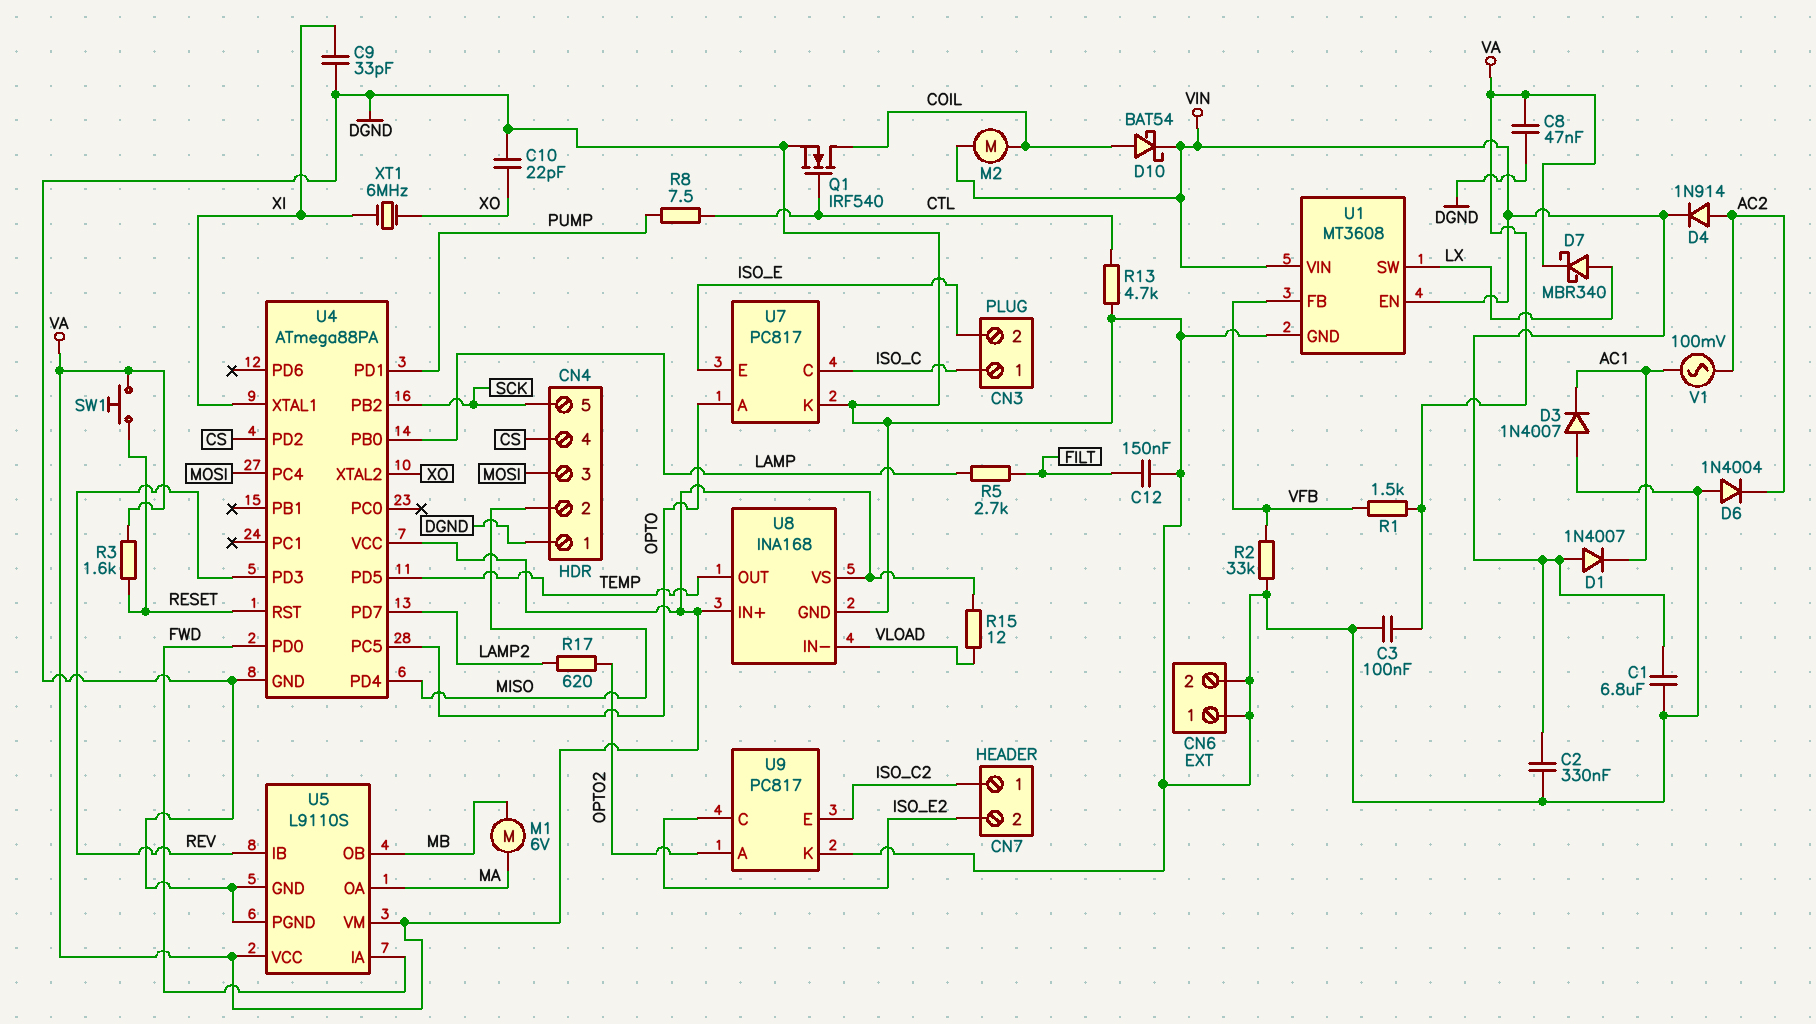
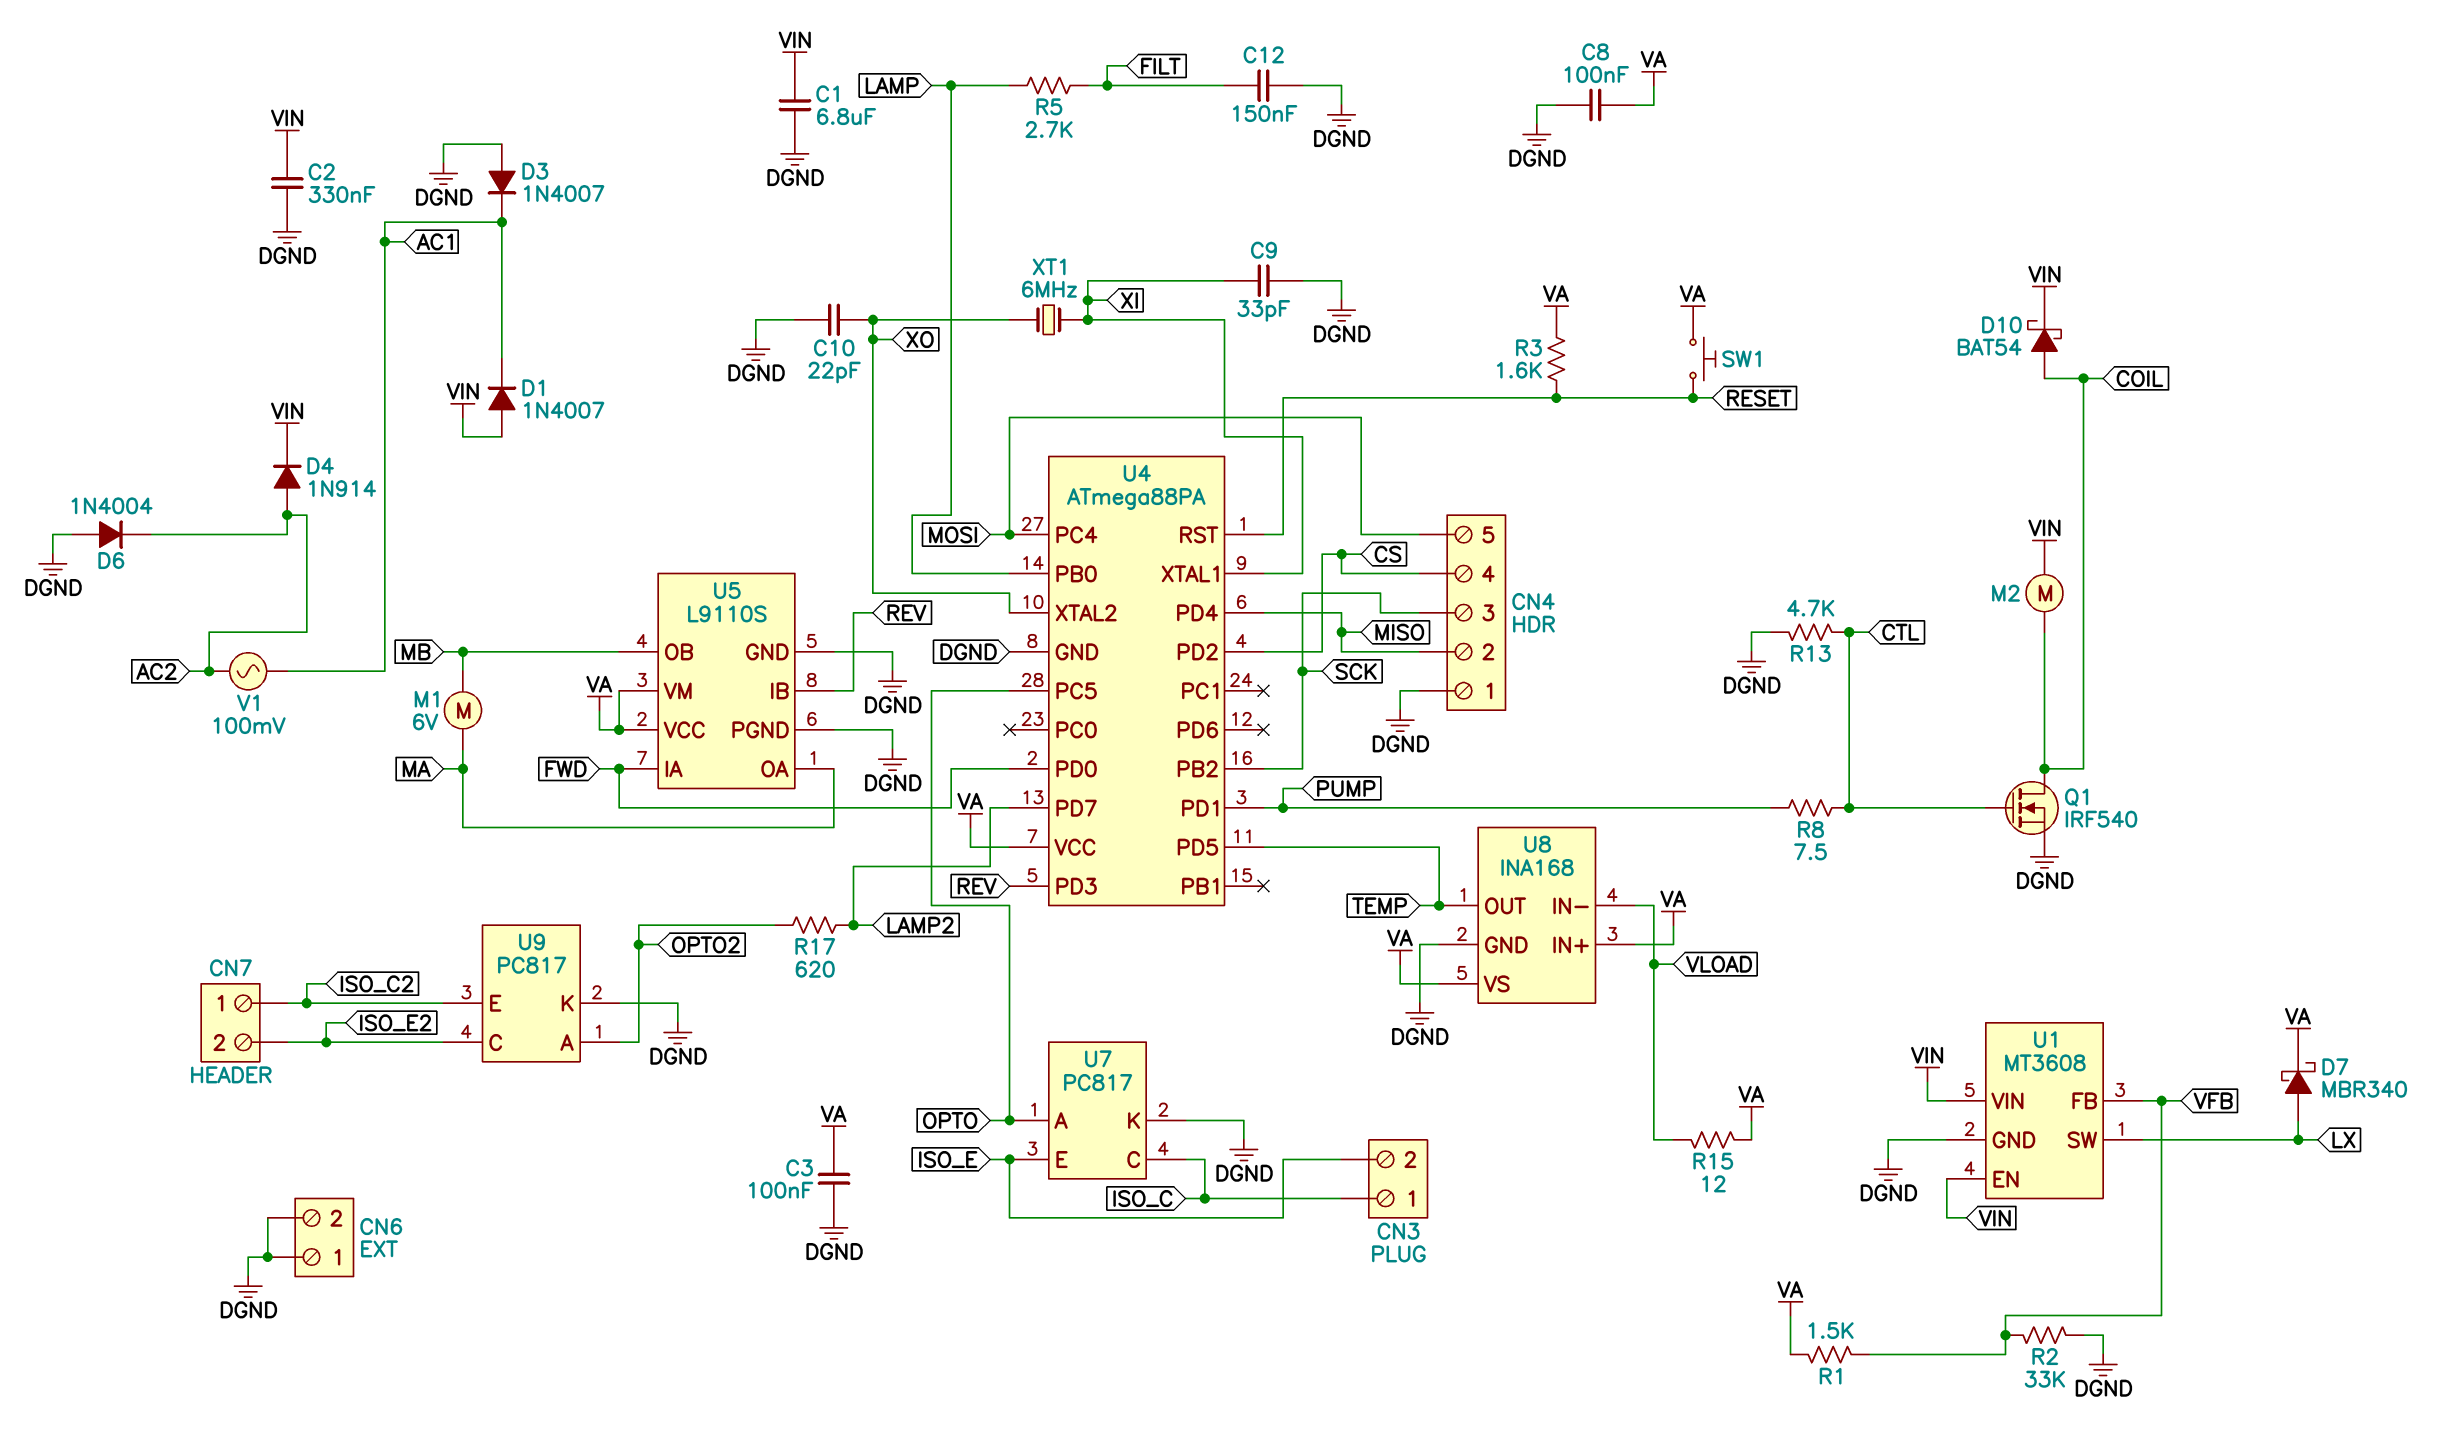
C8: 47nF (DGND, VA) -> 100nF (DGND, VA)
CN4 pin 3: MOSI -> SCK
CN4 pin 5: SCK -> MOSI

